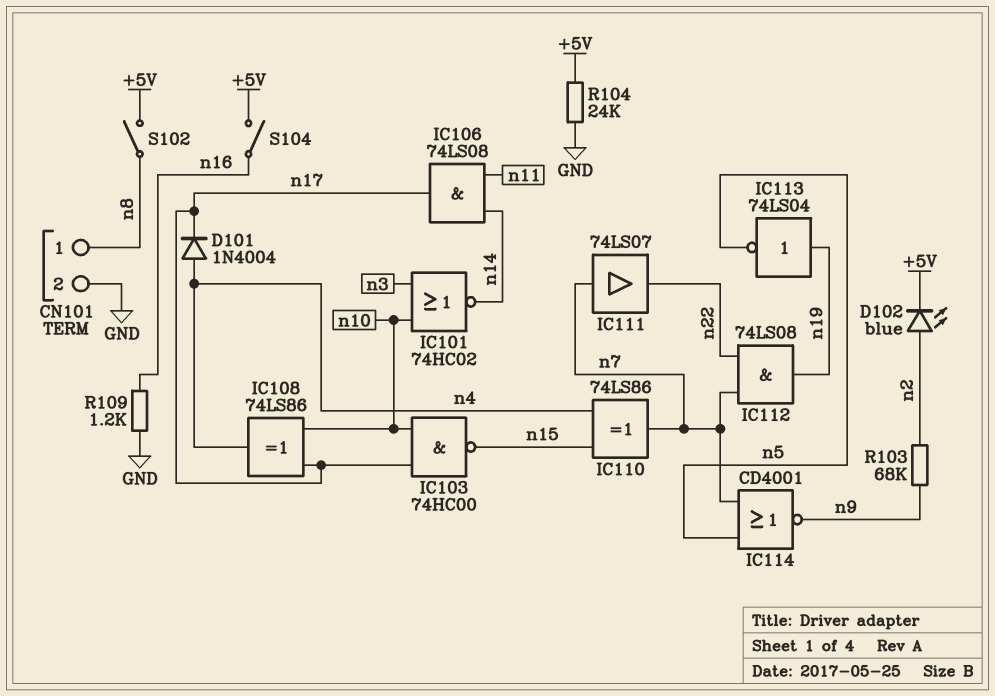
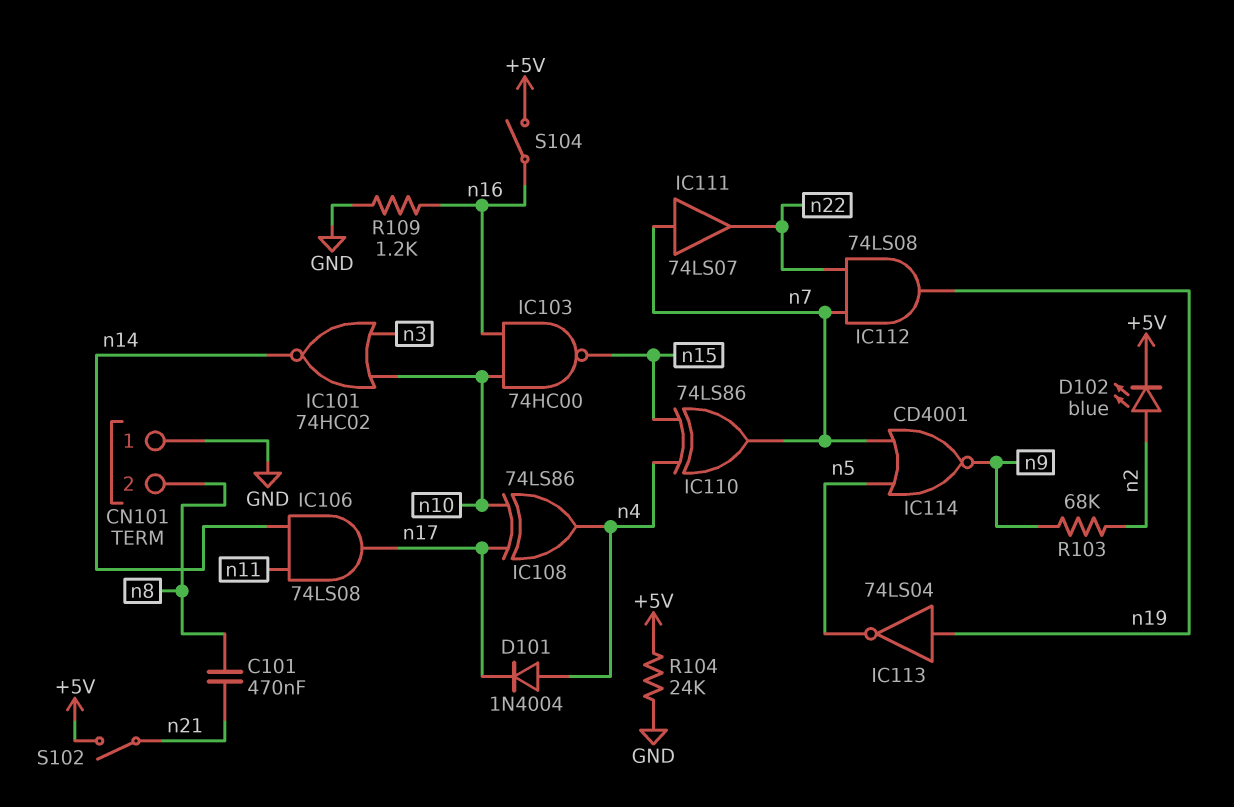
C101: none -> 470nF (n8, n21)
CN101 pin 1: n8 -> GND
CN101 pin 2: GND -> n8
IC103: NAND 74HC00 (in n10, in n17, out n15) -> NAND 74HC00 (in n10, in n16, out n15)
S102: switch (+5V, n8) -> switch (+5V, n21)

